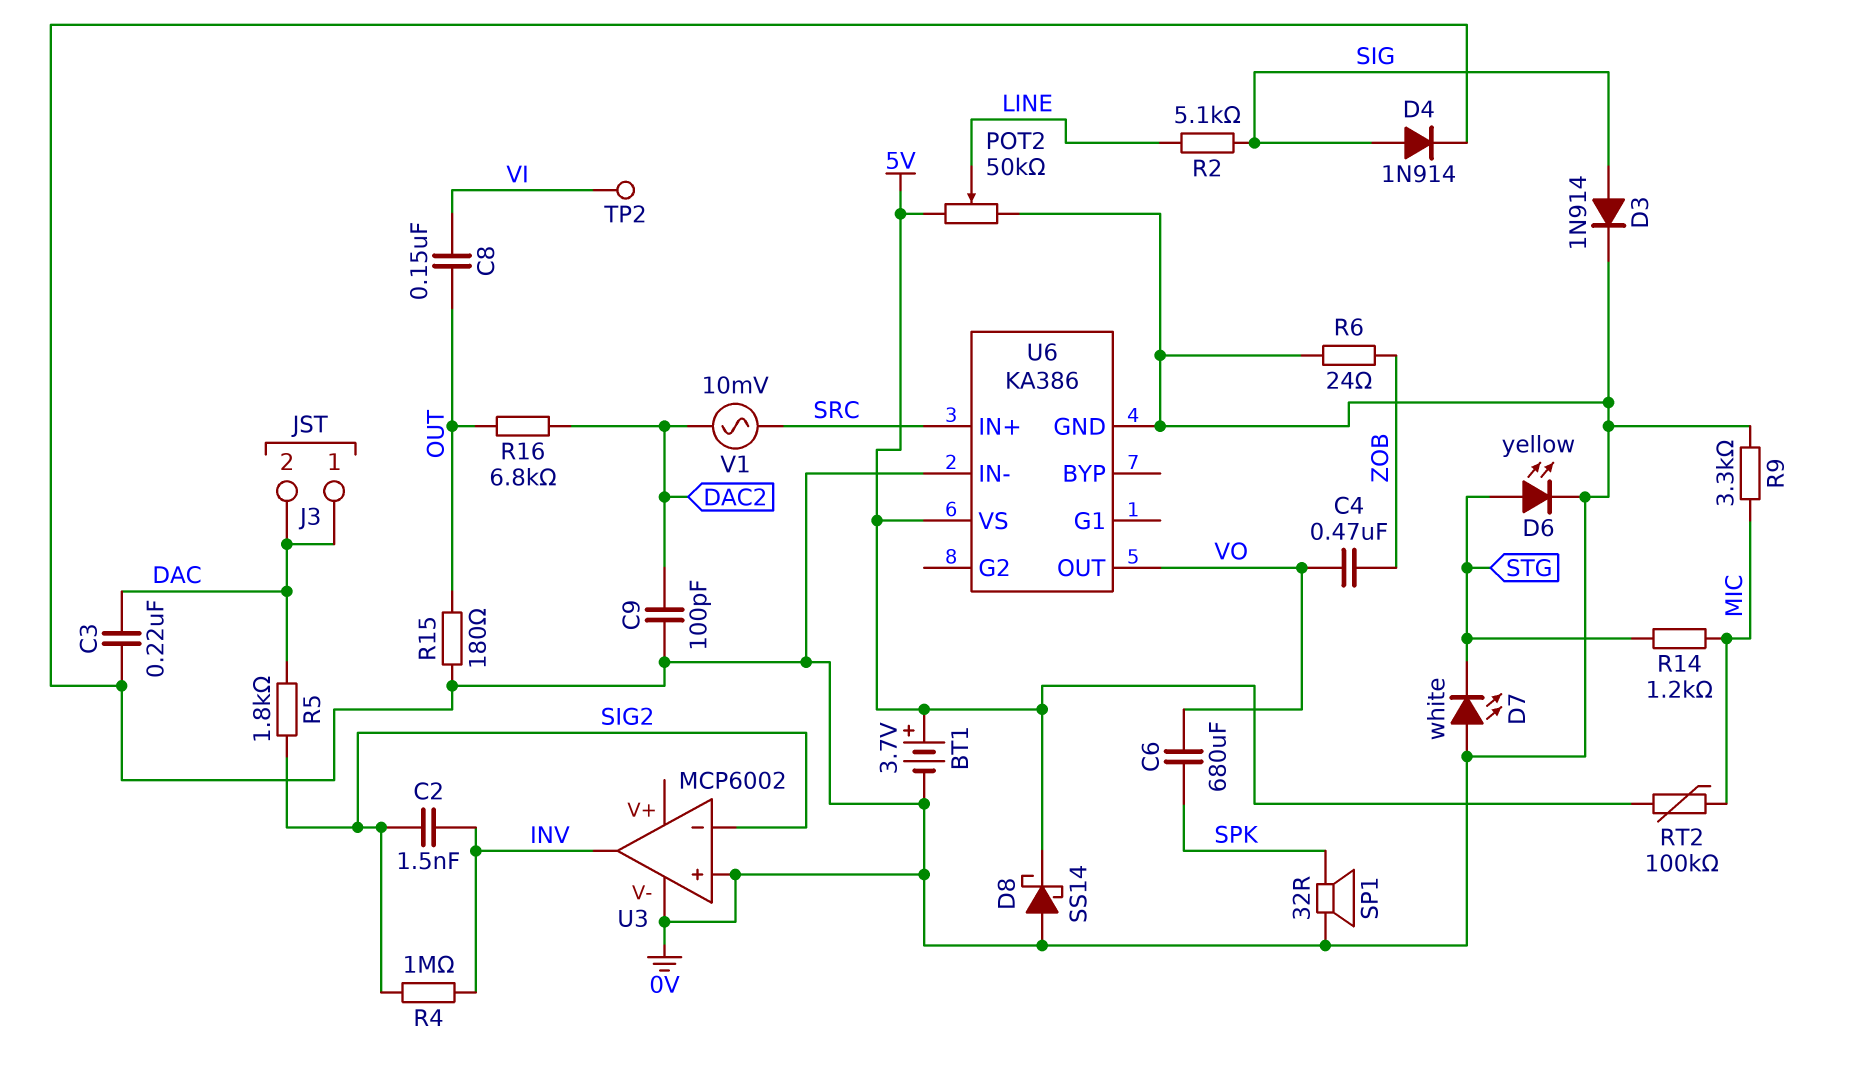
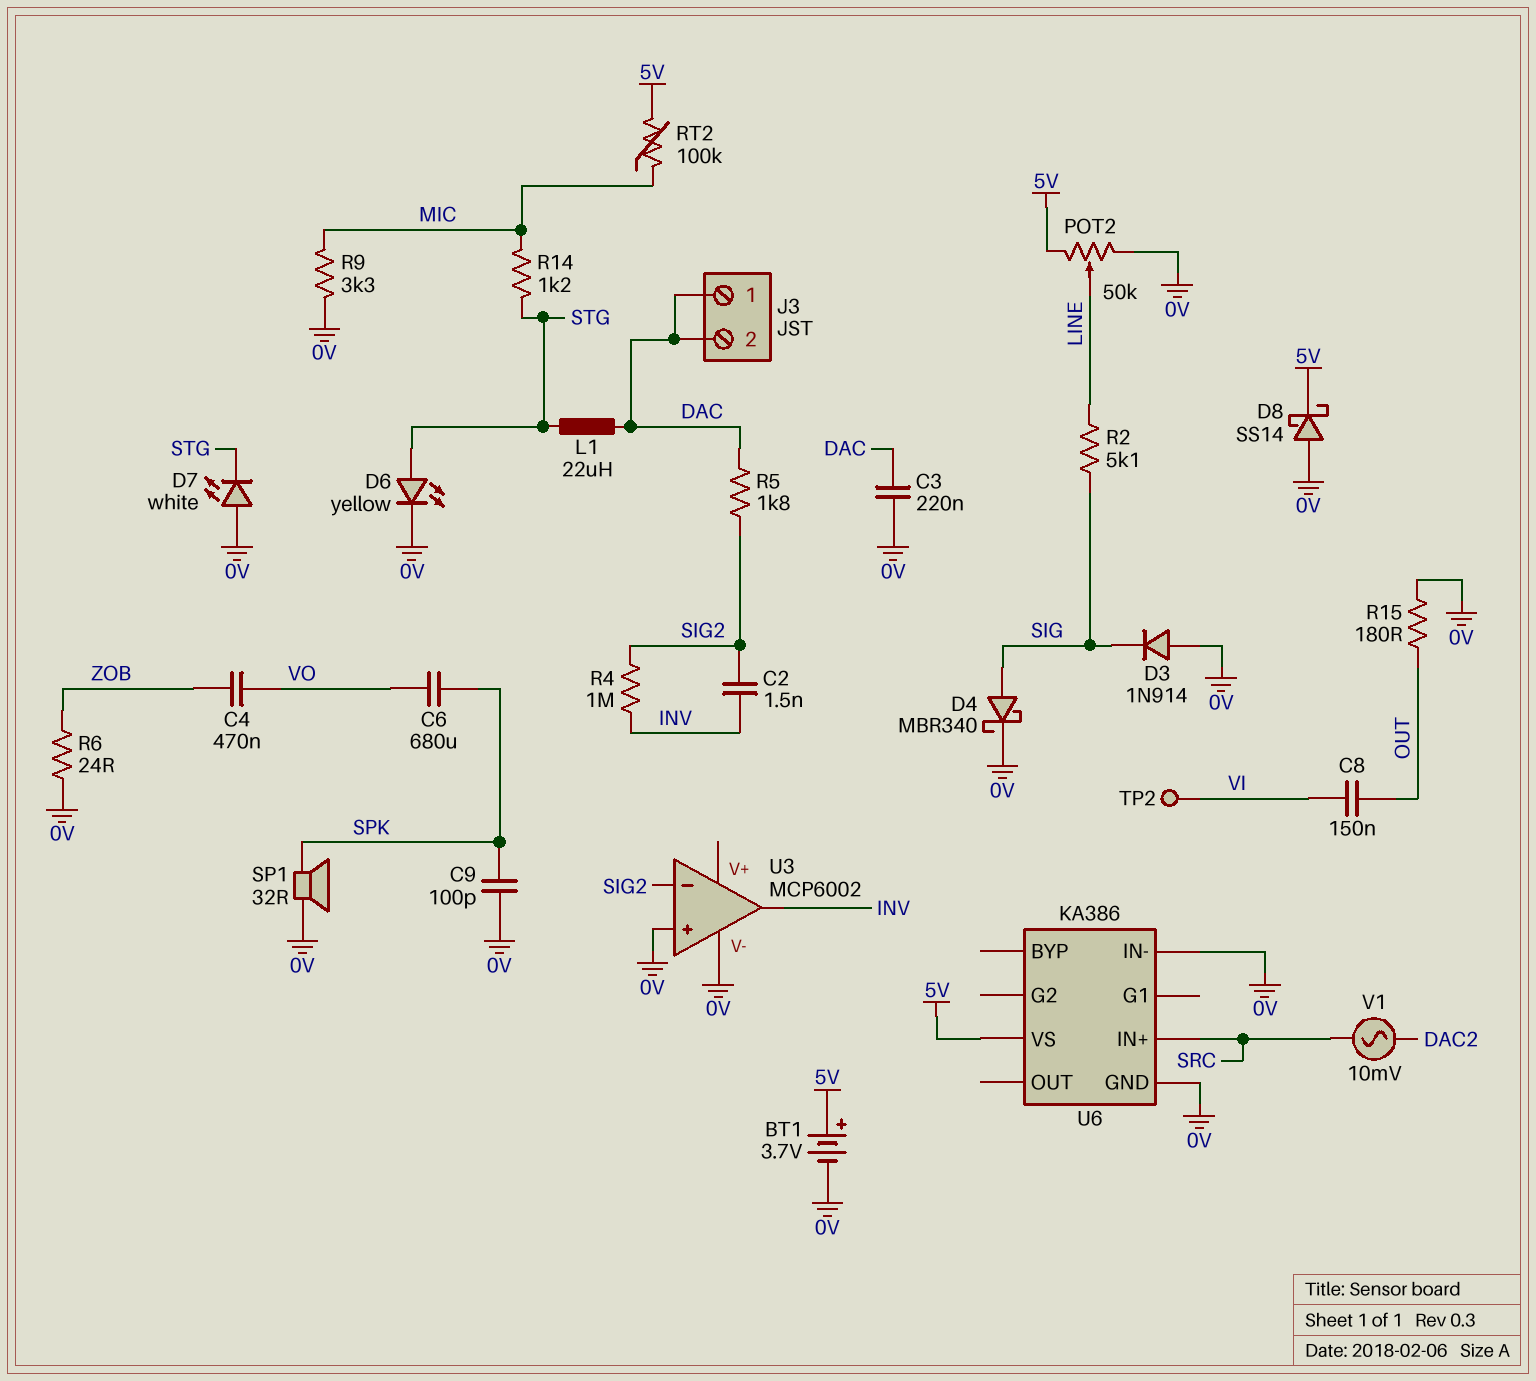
C9: 100pF (0V, DAC2) -> 100pF (0V, SPK)
D3: diode 1N914 (A SIG, K 0V) -> diode 1N914 (A 0V, K SIG)
D4: diode 1N914 (A SIG, K 0V) -> schottky MBR340 (A SIG, K 0V)
L1: none -> 22uH (DAC, STG)
R16: 6.8k (DAC2, OUT) -> none
U6 pin OUT: VO -> none

